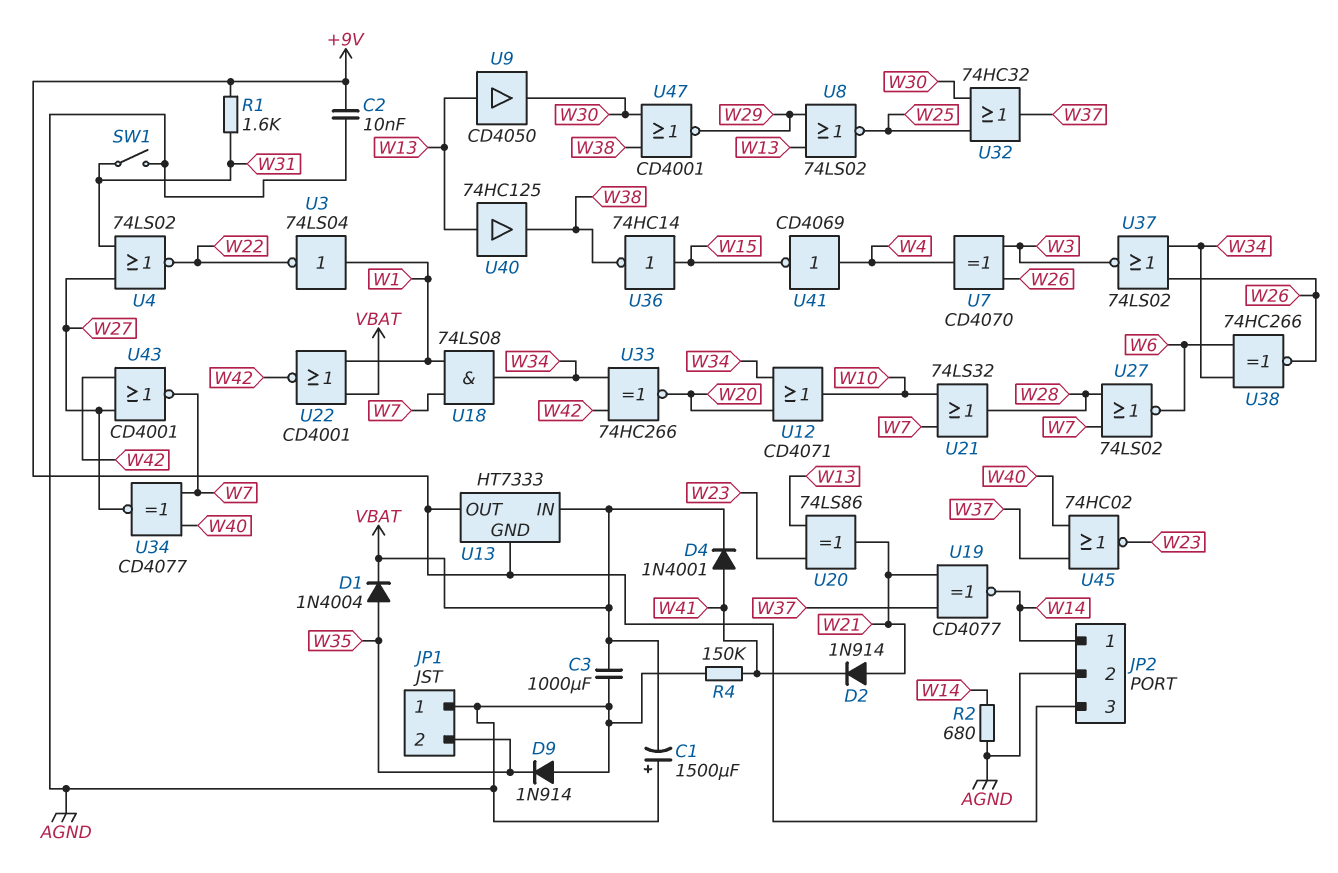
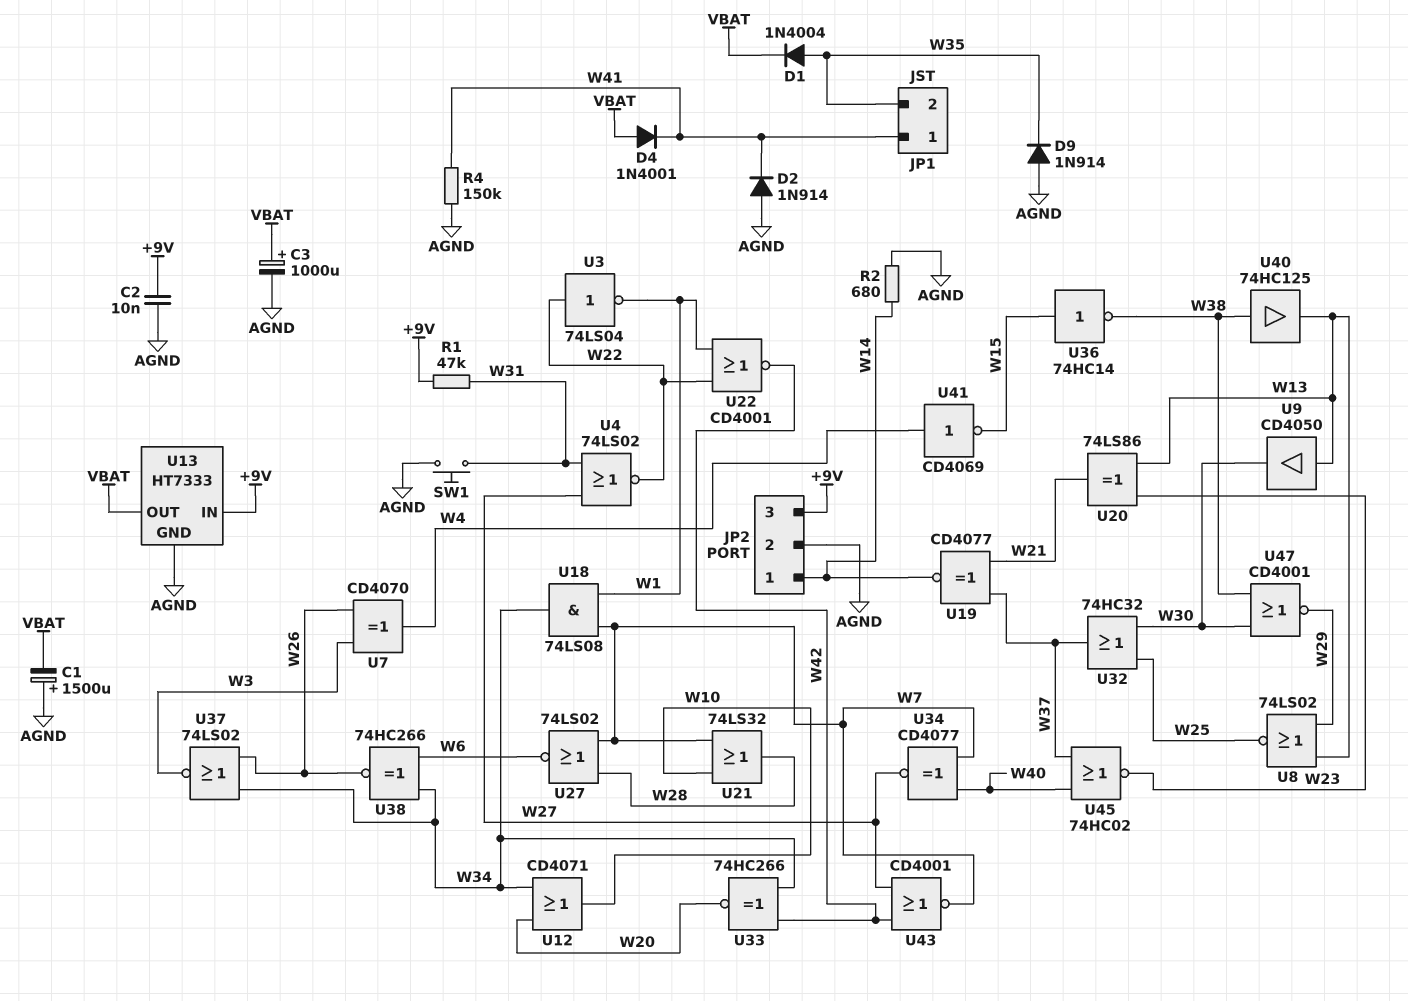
C3: 1000uF (AGND, VBAT) -> 1000uF (plus VBAT, minus AGND)
D2: diode 1N914 (A W21, K W41) -> diode 1N914 (A AGND, K W41)
D4: diode 1N4001 (A W41, K VBAT) -> diode 1N4001 (A VBAT, K W41)
JP1 pin 1: AGND -> W41
R1: 1.6k (+9V, W31) -> 47k (+9V, W31)
SW1: switch (AGND, W31) -> button (AGND, W31)
U3: NOT 74LS04 (in W1, out W22) -> NOT 74LS04 (in W22, out W1)
U13 pin GND: +9V -> AGND
U13 pin IN: VBAT -> +9V
U13 pin OUT: +9V -> VBAT
U22: NOR CD4001 (in VBAT, in W1, out W42) -> NOR CD4001 (in W1, in W22, out W42)
U40: buffer 74HC125 (in W13, out W38) -> buffer 74HC125 (in W38, out W13)

